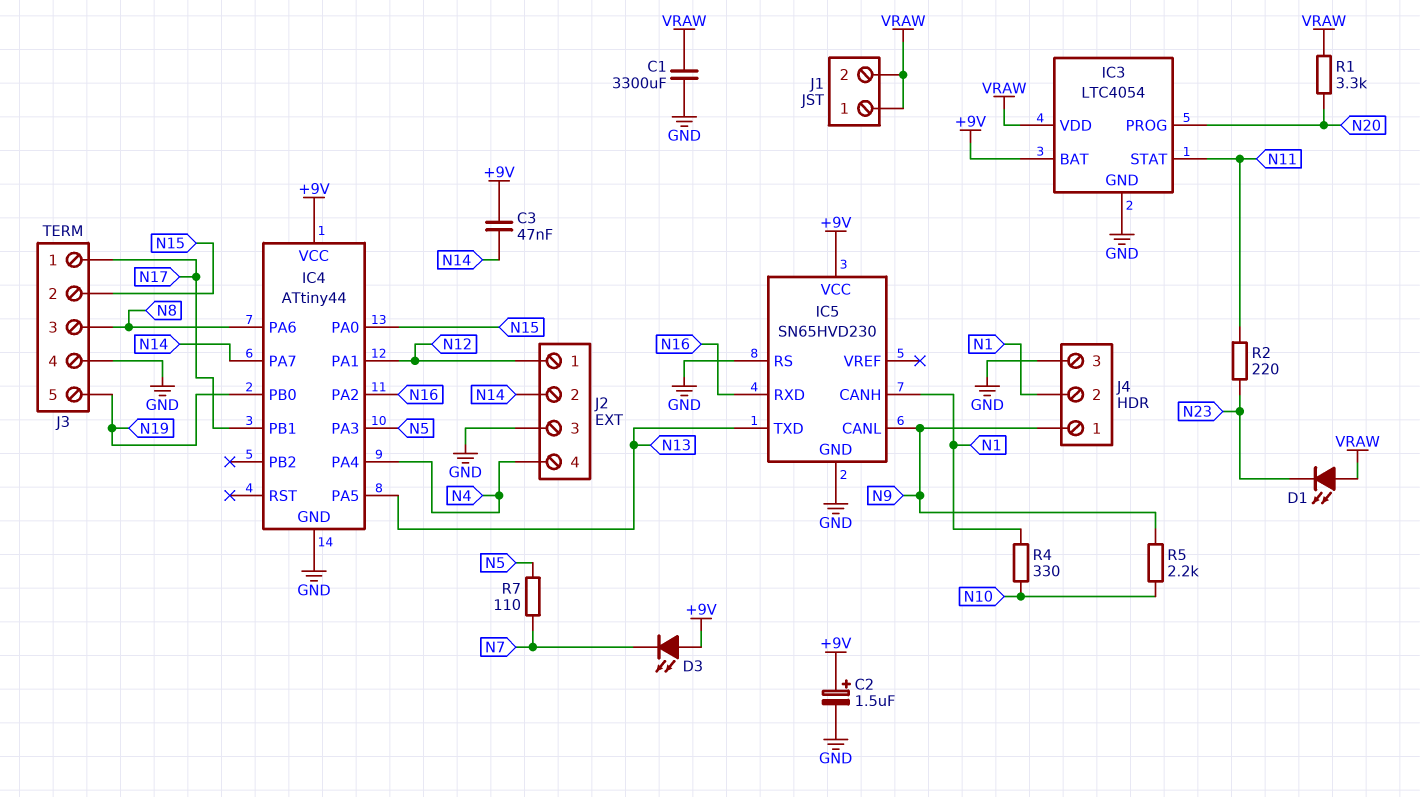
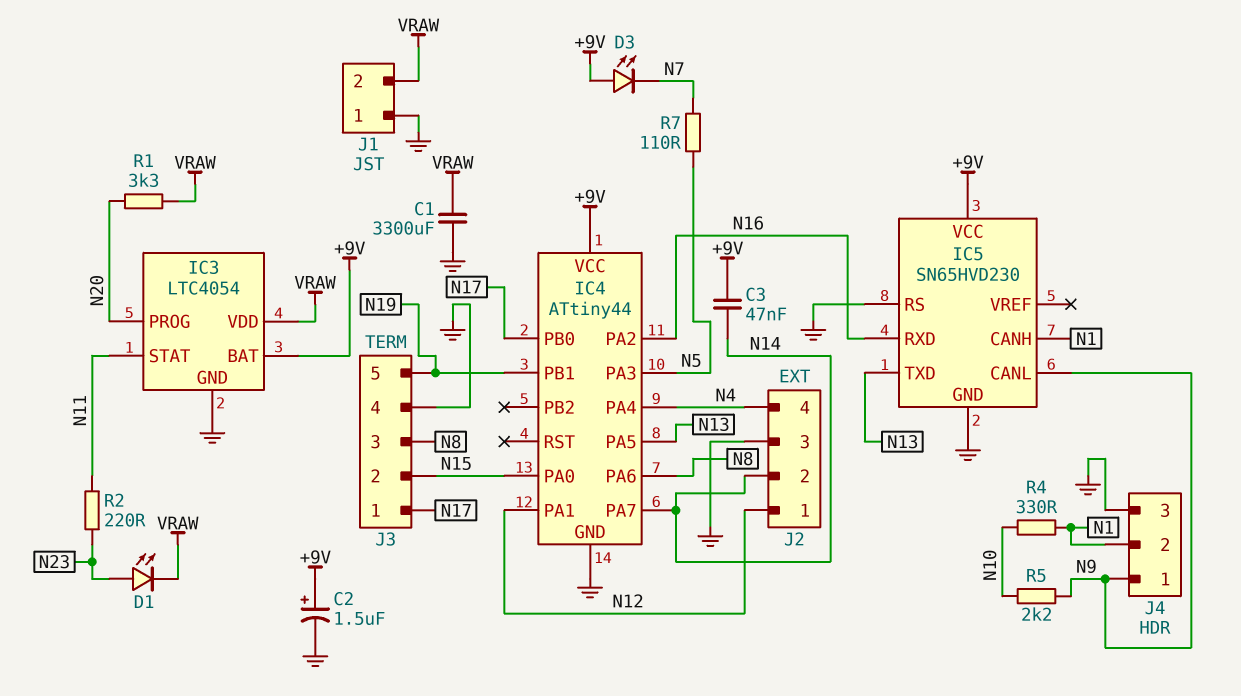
D1: LED (A VRAW, K N23) -> LED (A N23, K VRAW)
IC4 pin PB0: N19 -> N17
IC4 pin PB1: N17 -> N19
J1 pin 1: VRAW -> GND

